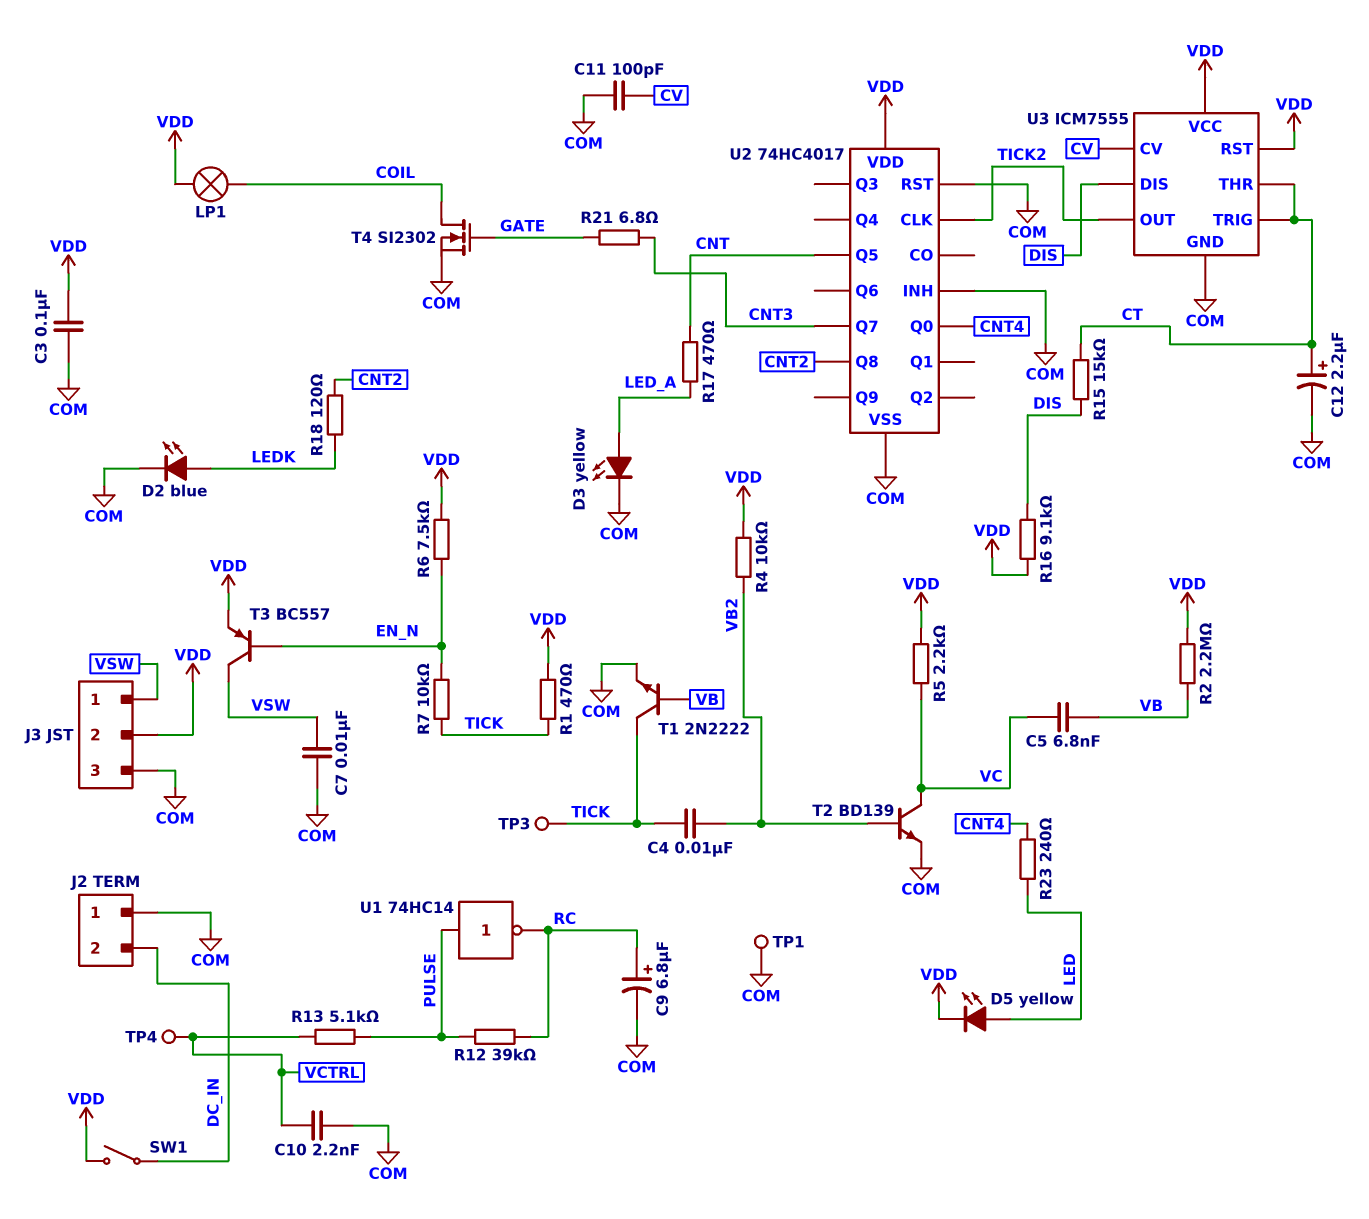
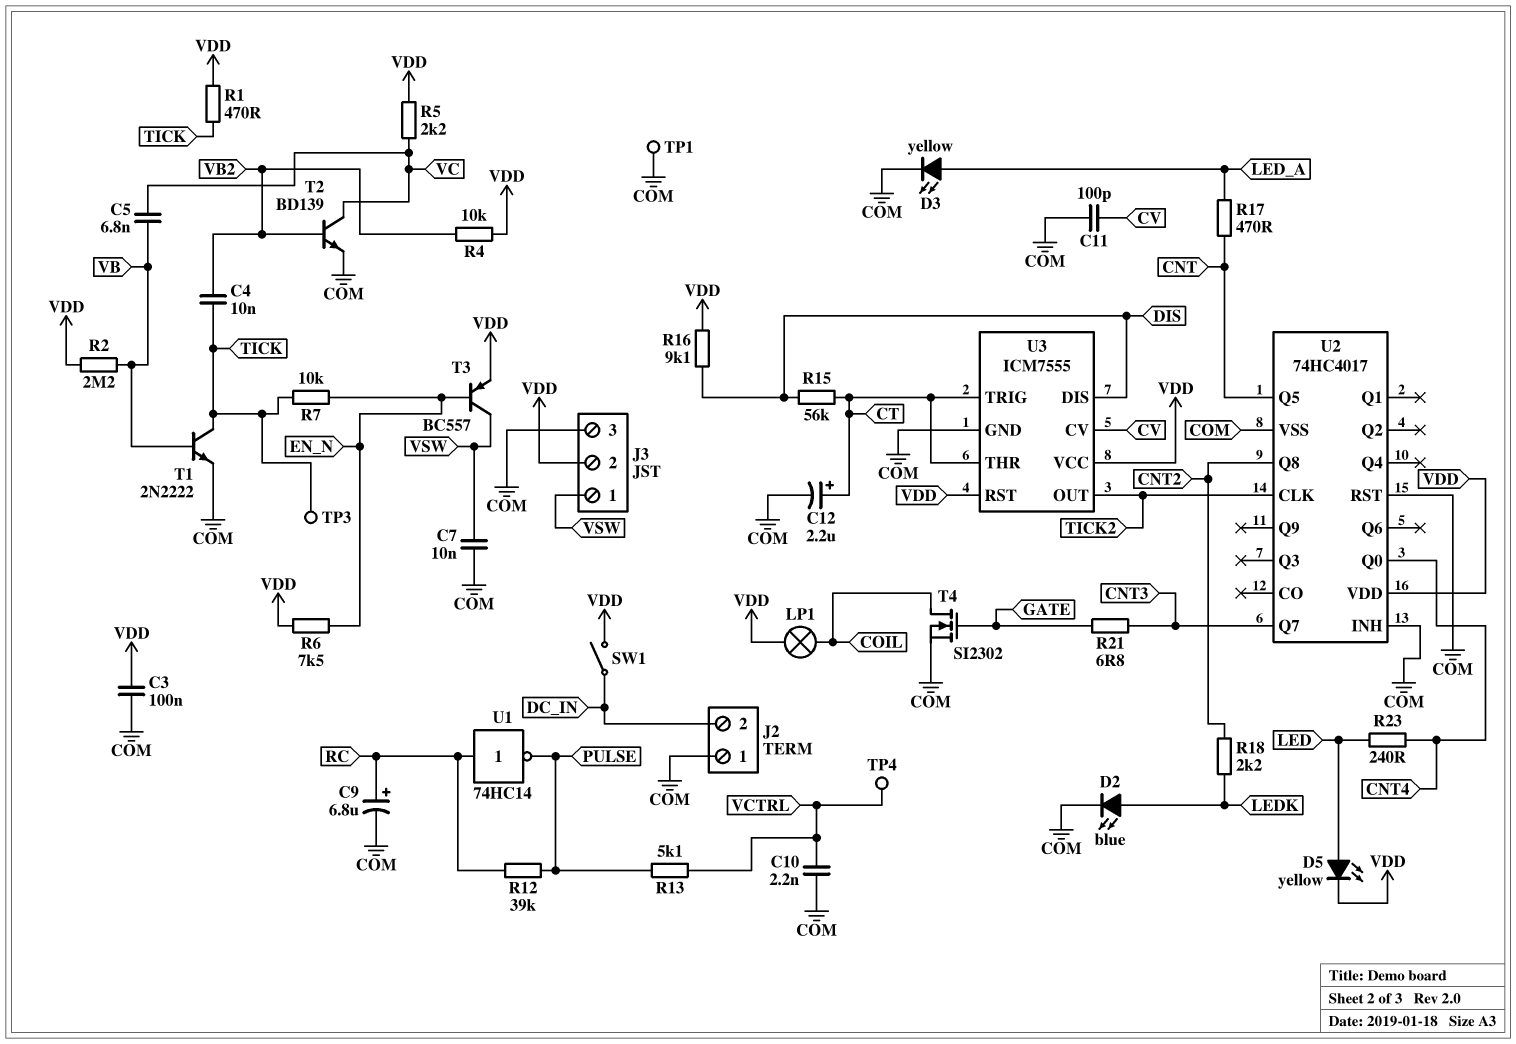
R15: 15k (CT, DIS) -> 56k (CT, DIS)
R18: 120 (CNT2, LEDK) -> 2.2k (CNT2, LEDK)
U1: NOT 74HC14 (in PULSE, out RC) -> NOT 74HC14 (in RC, out PULSE)

